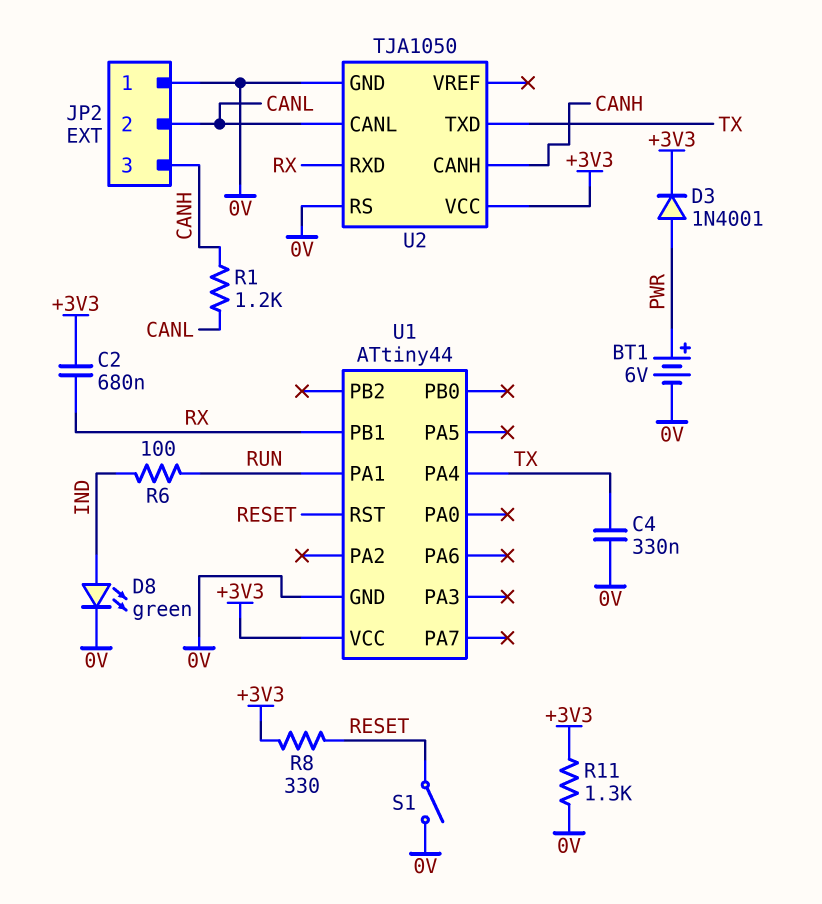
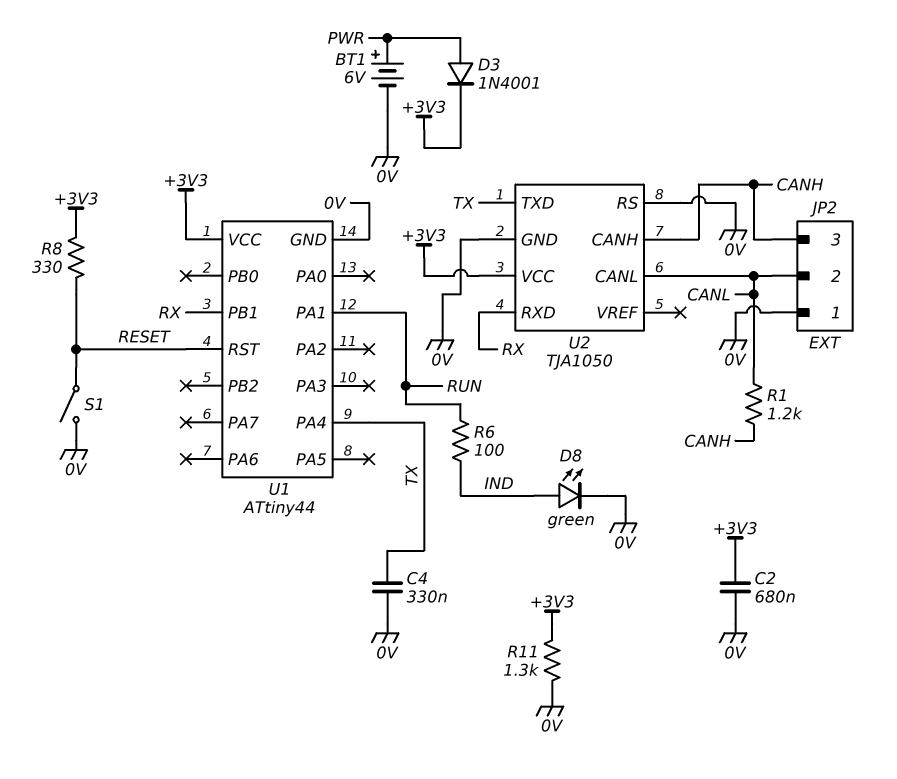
C2: 680nF (+3V3, RX) -> 680nF (+3V3, 0V)

